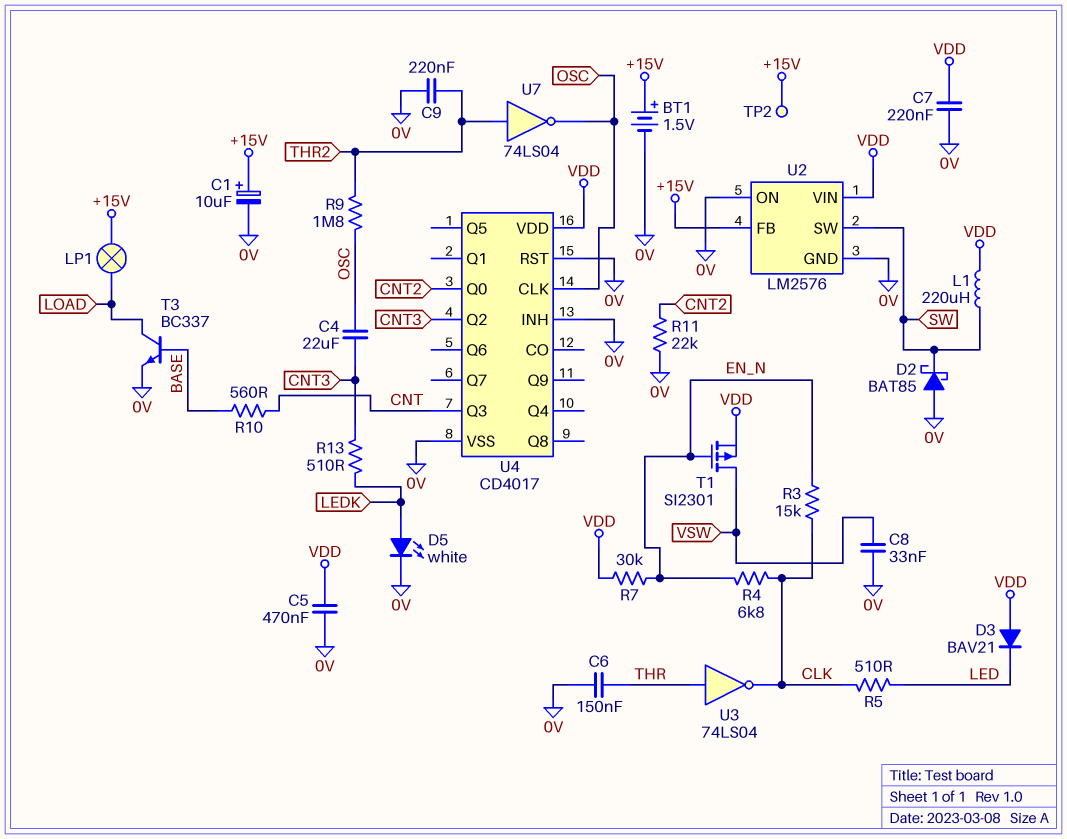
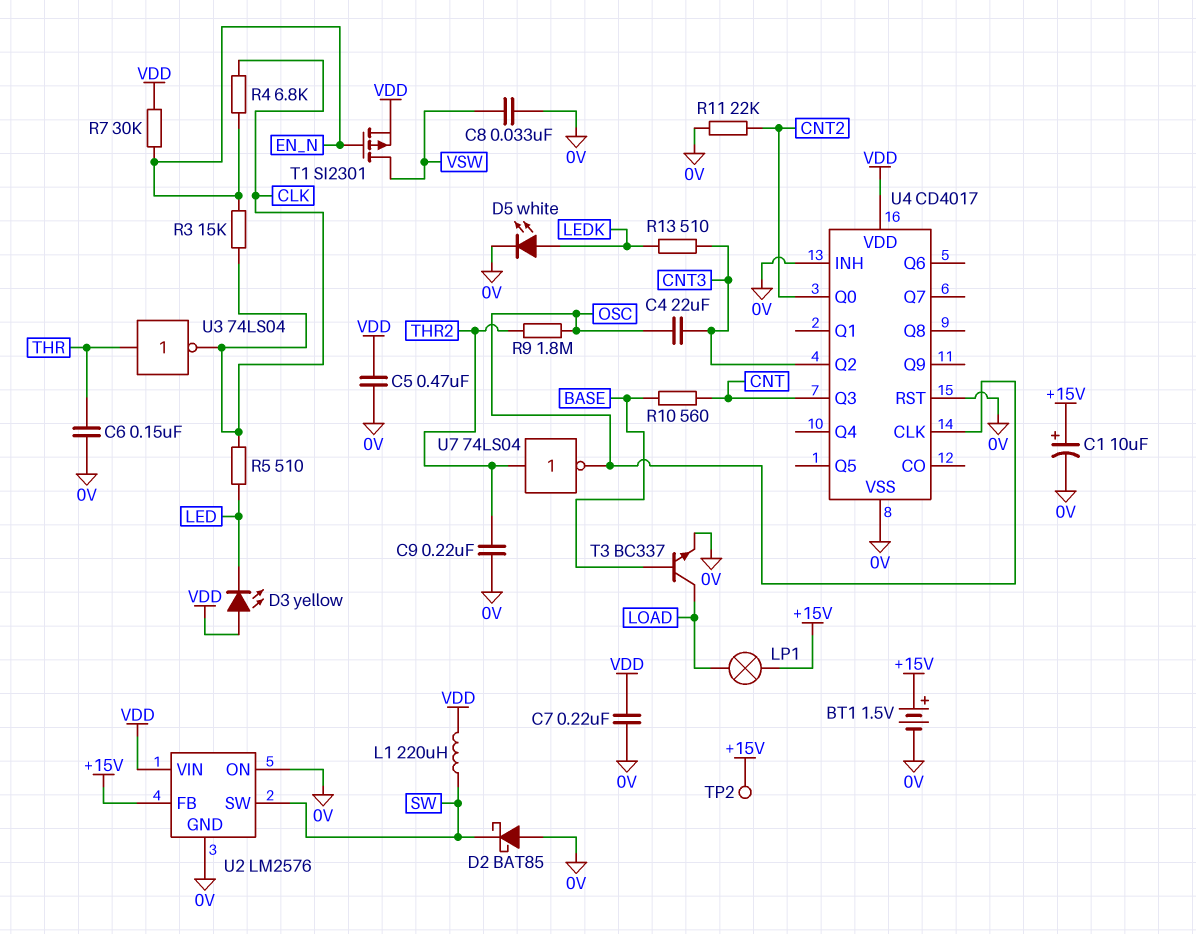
D3: diode BAV21 (A VDD, K LED) -> LED yellow (A VDD, K LED)

